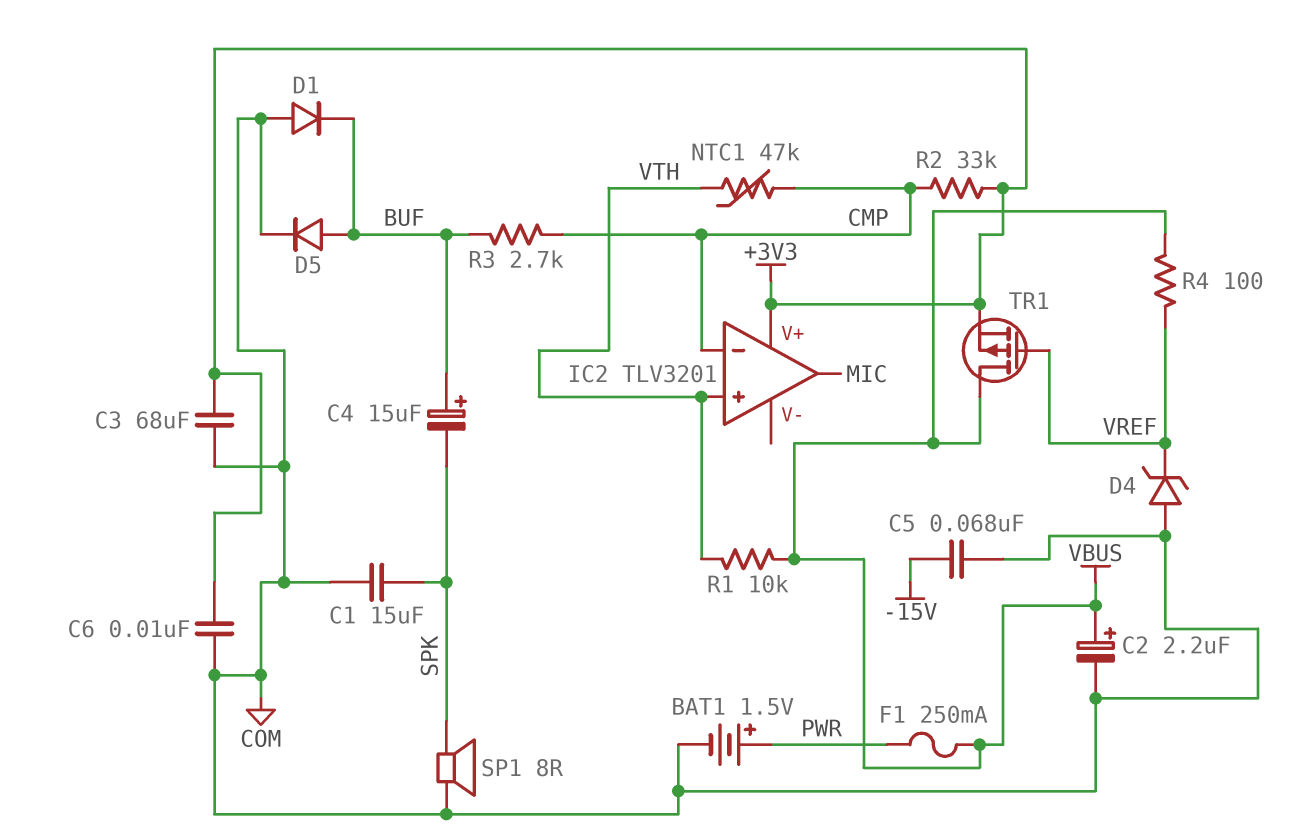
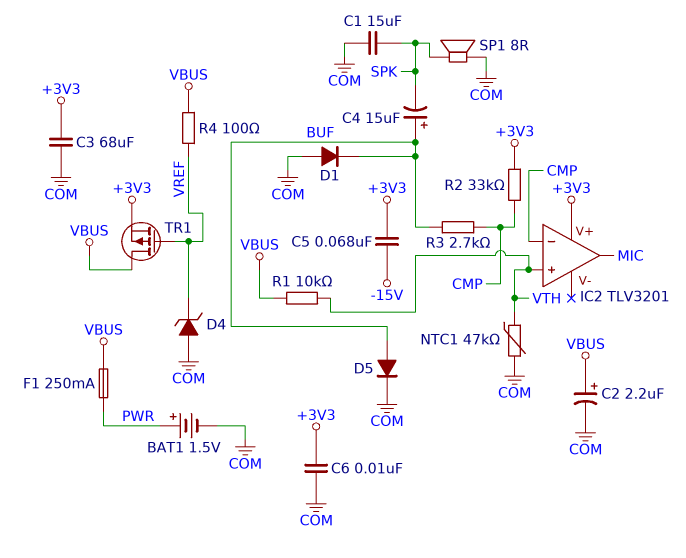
C5: 68nF (-15V, COM) -> 68nF (+3V3, -15V)
NTC1: 47k (CMP, VTH) -> 47k (COM, VTH)

